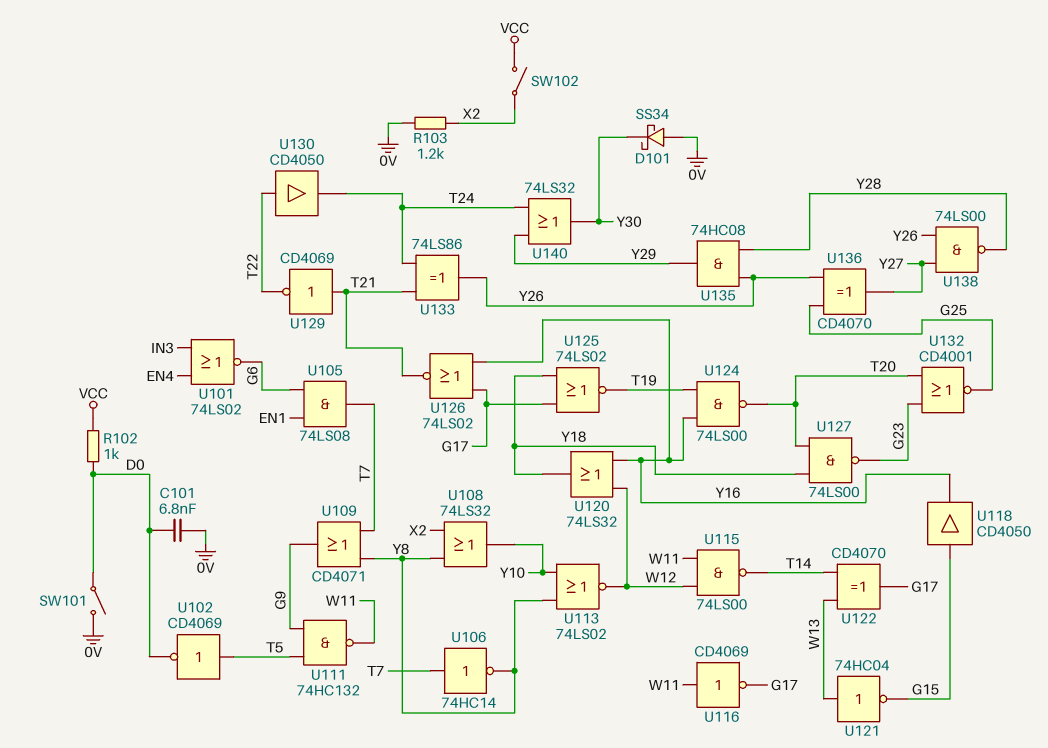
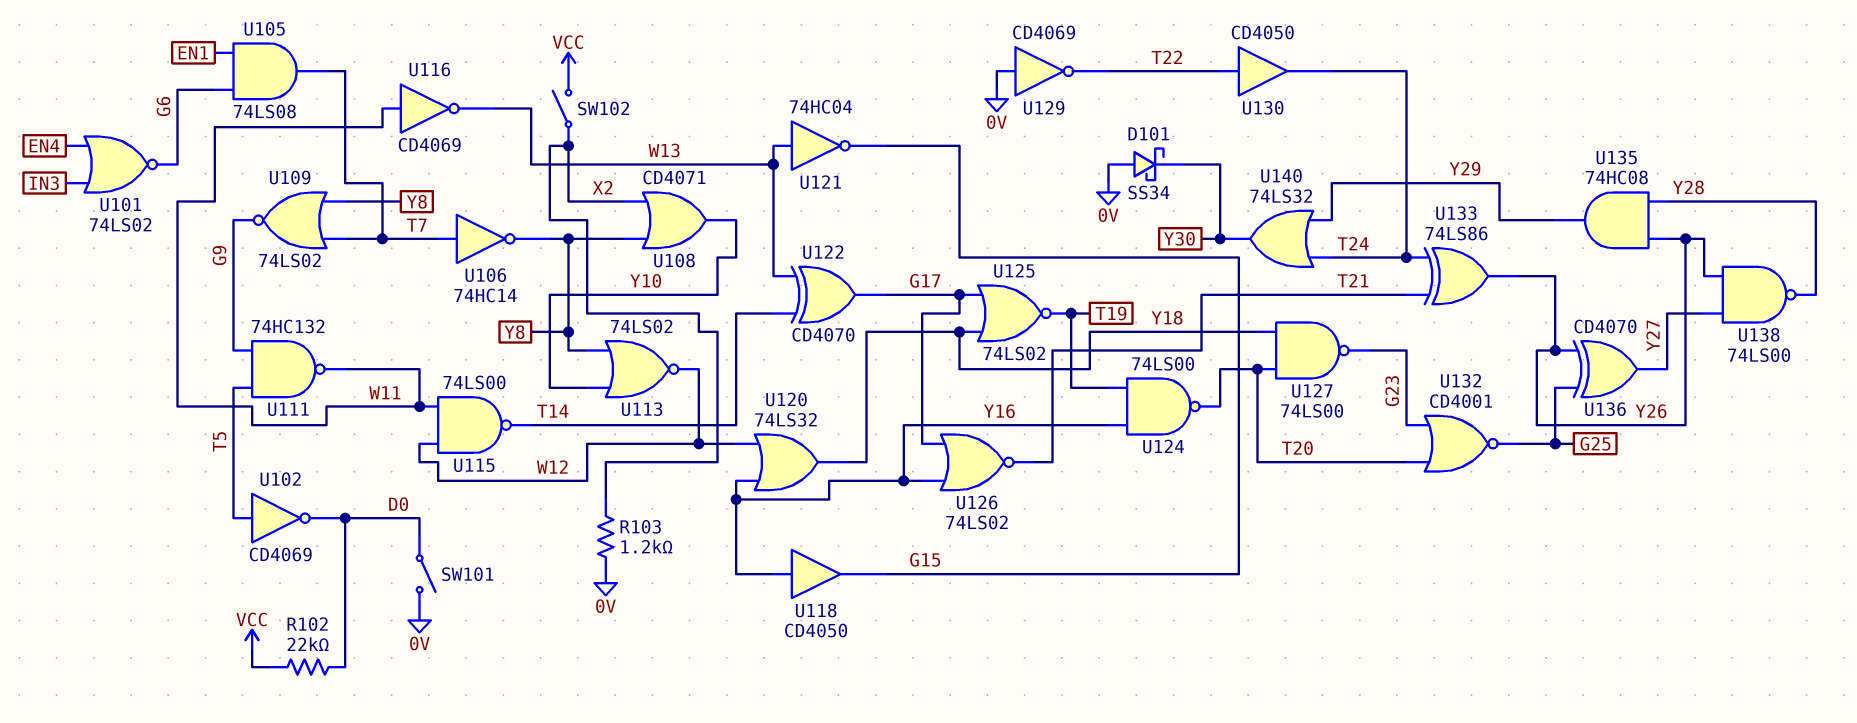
C101: 6.8nF (0V, D0) -> none
R102: 1k (D0, VCC) -> 22k (D0, VCC)
U108: OR 74LS32 (in X2, in Y8, out Y10) -> OR CD4071 (in X2, in Y8, out Y10)
U109: OR CD4071 (in T7, in Y8, out G9) -> NOR 74LS02 (in T7, in Y8, out G9)
U116: NOT CD4069 (in W11, out G17) -> NOT CD4069 (in W11, out W13)
U118: buffer CD4050 (in G15, out Y16) -> buffer CD4050 (in Y16, out G15)
U129: NOT CD4069 (in T21, out T22) -> NOT CD4069 (in 0V, out T22)

